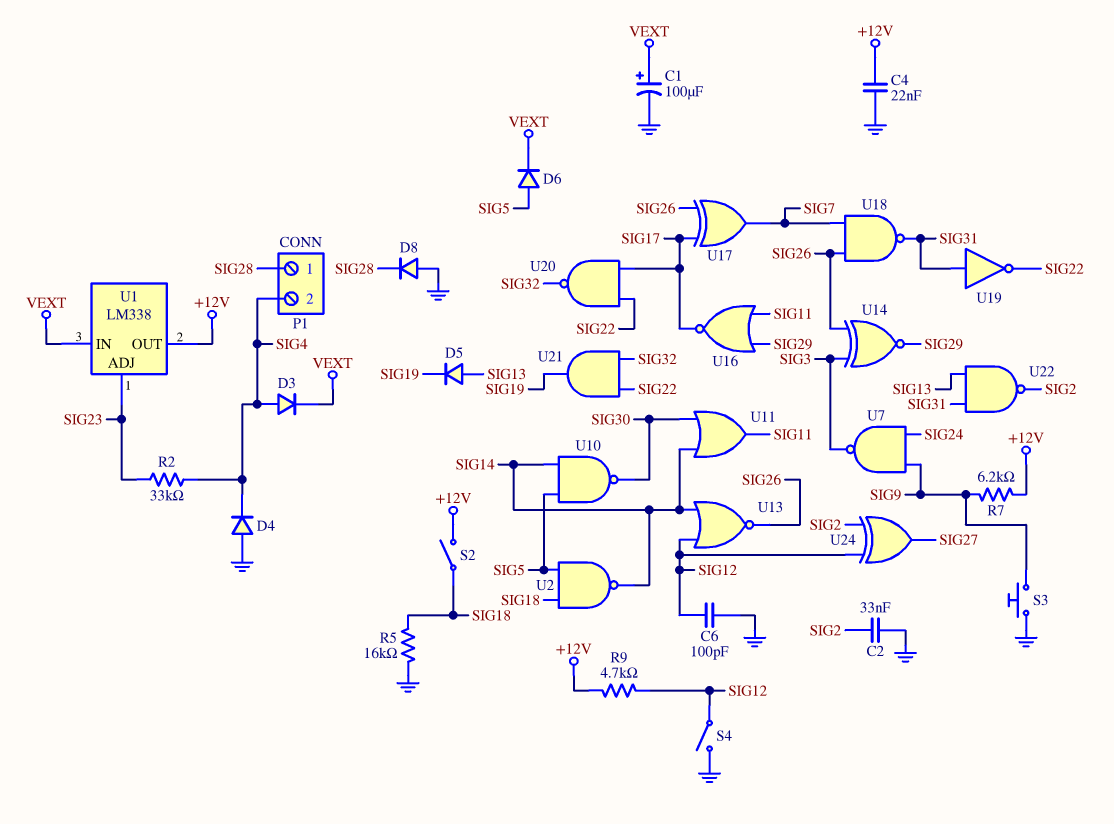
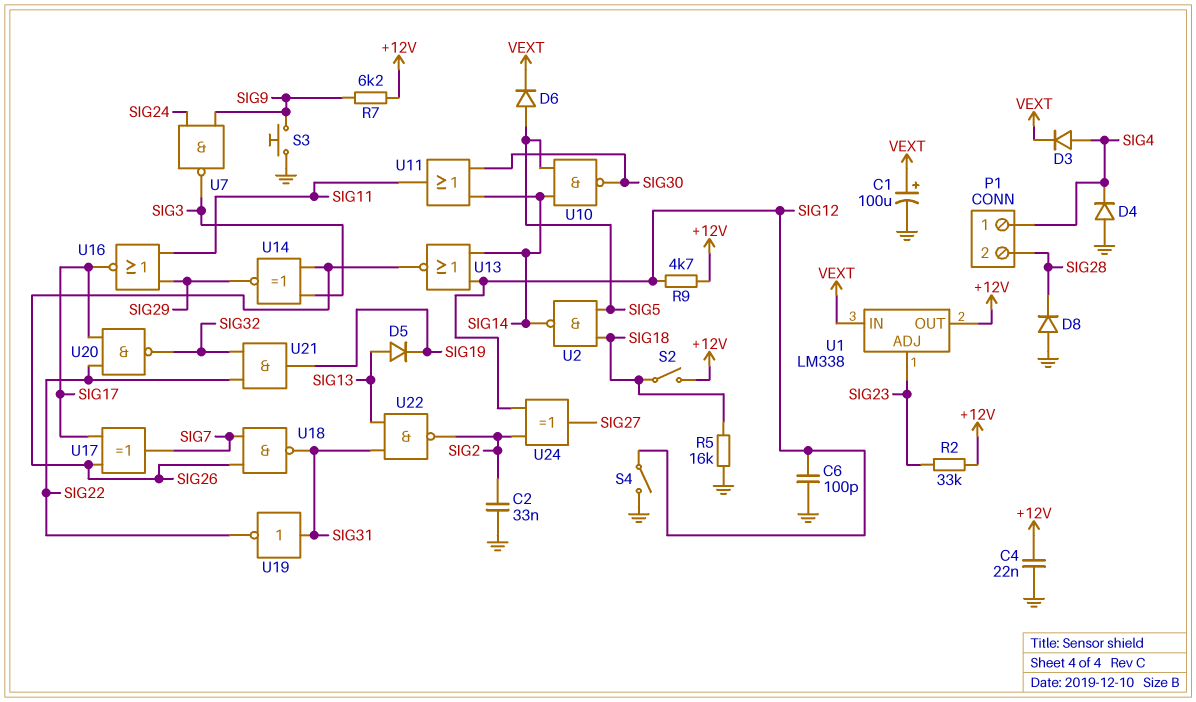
P1 pin 1: SIG28 -> SIG4
P1 pin 2: SIG4 -> SIG28
R2: 33k (SIG4, SIG23) -> 33k (+12V, SIG23)

